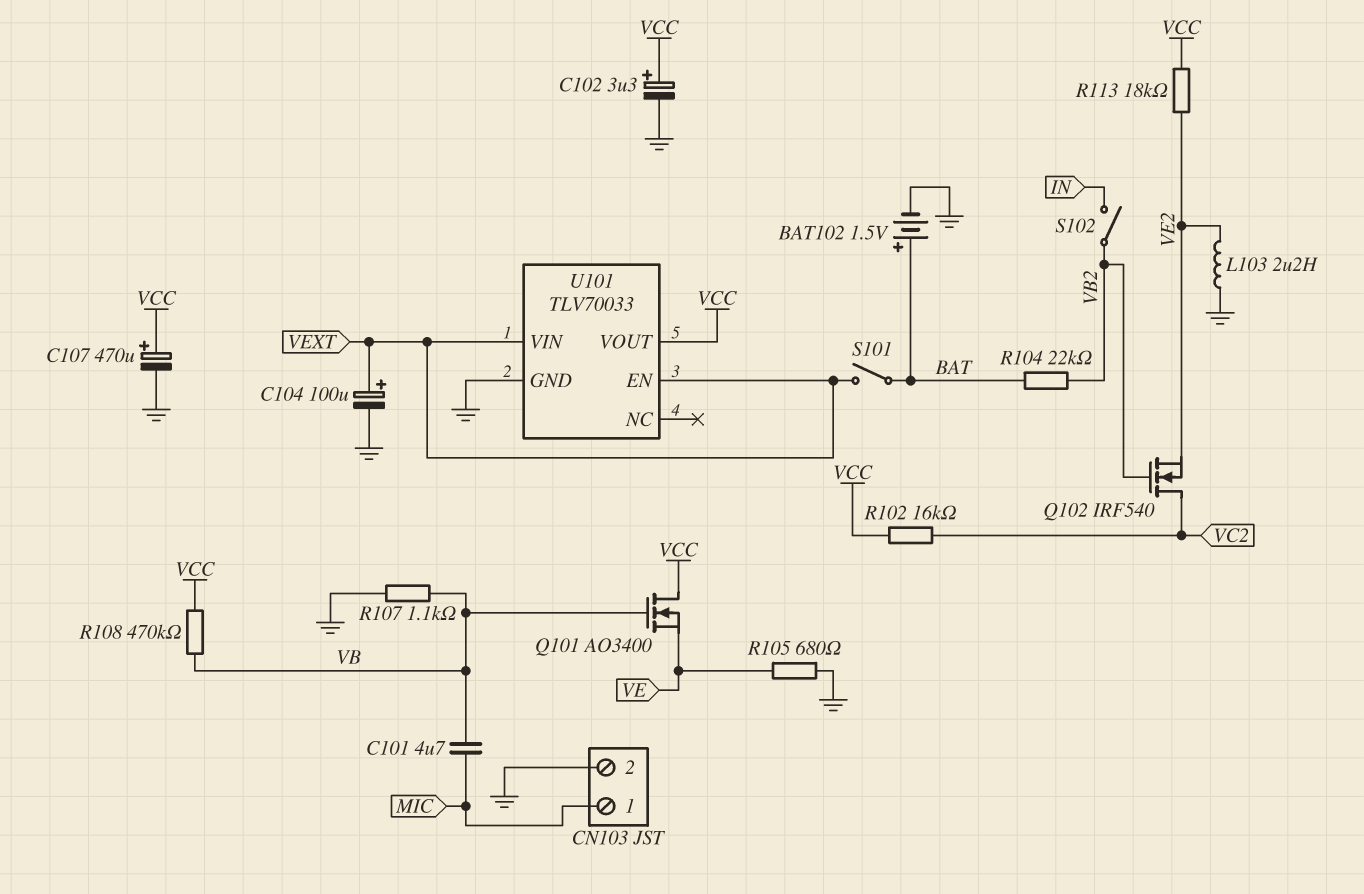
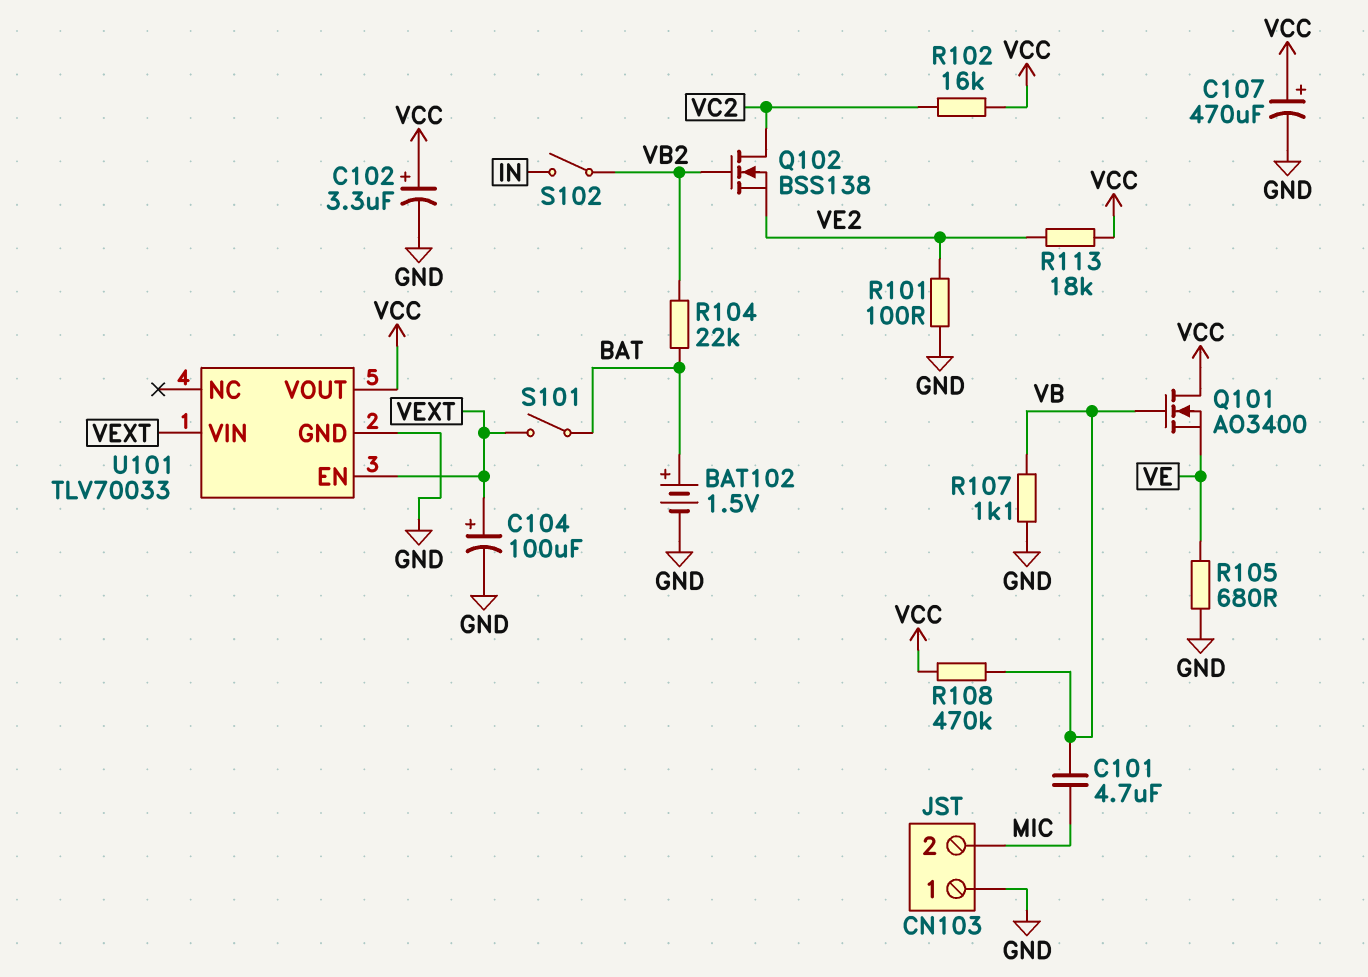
CN103 pin 1: MIC -> GND
CN103 pin 2: GND -> MIC
L103: 2.2uH (GND, VE2) -> none
Q102: NMOS IRF540 (G VB2, D VC2, S VE2) -> NMOS BSS138 (G VB2, D VC2, S VE2)
R101: none -> 100 (GND, VE2)

